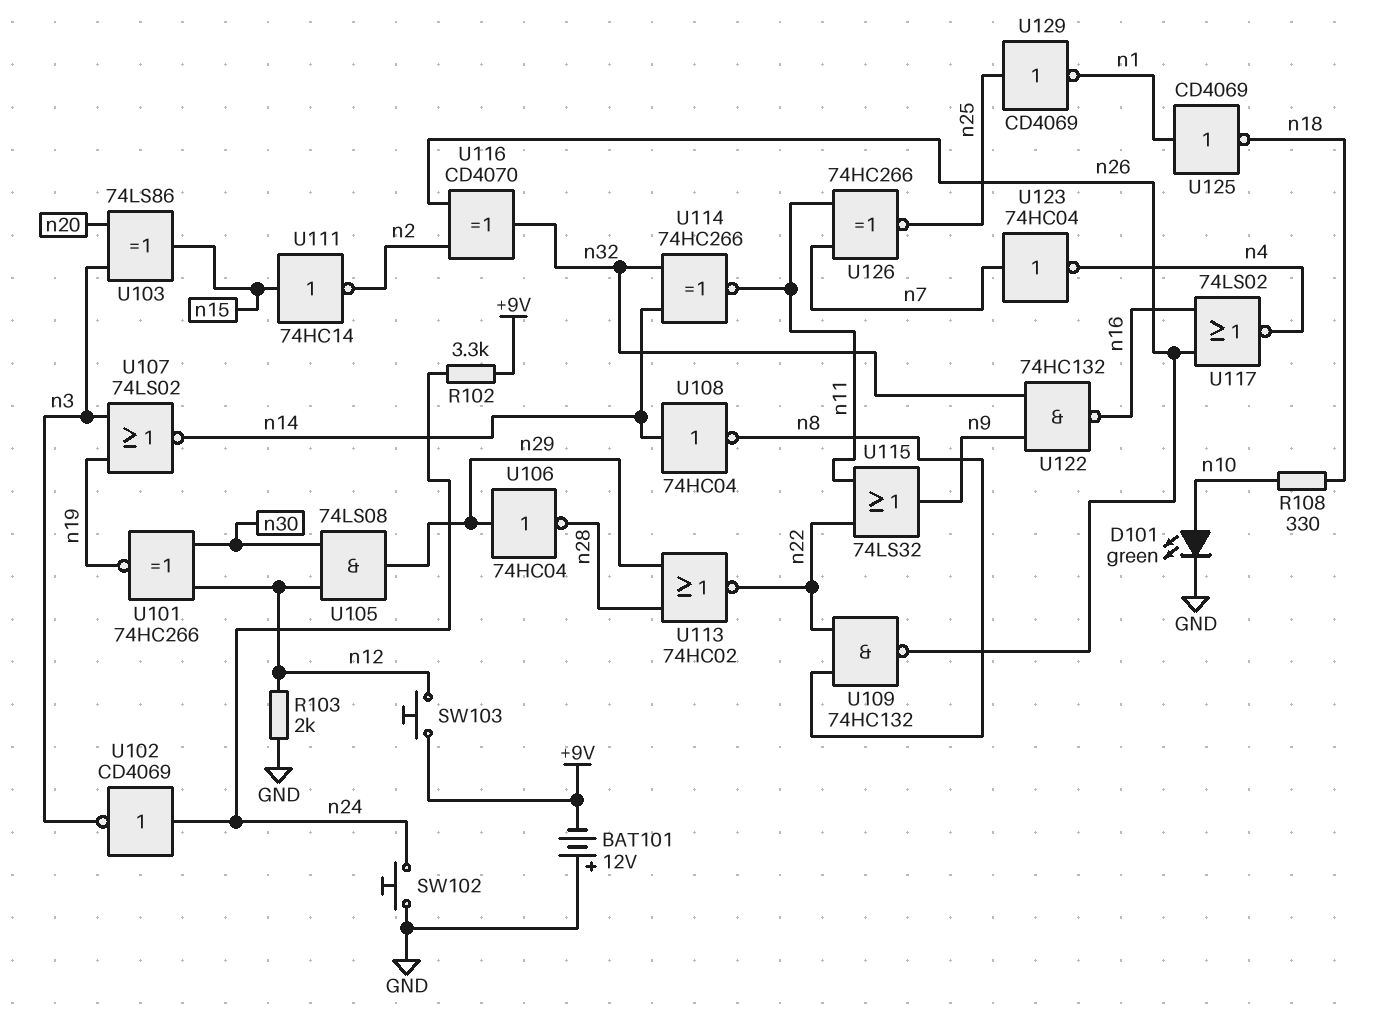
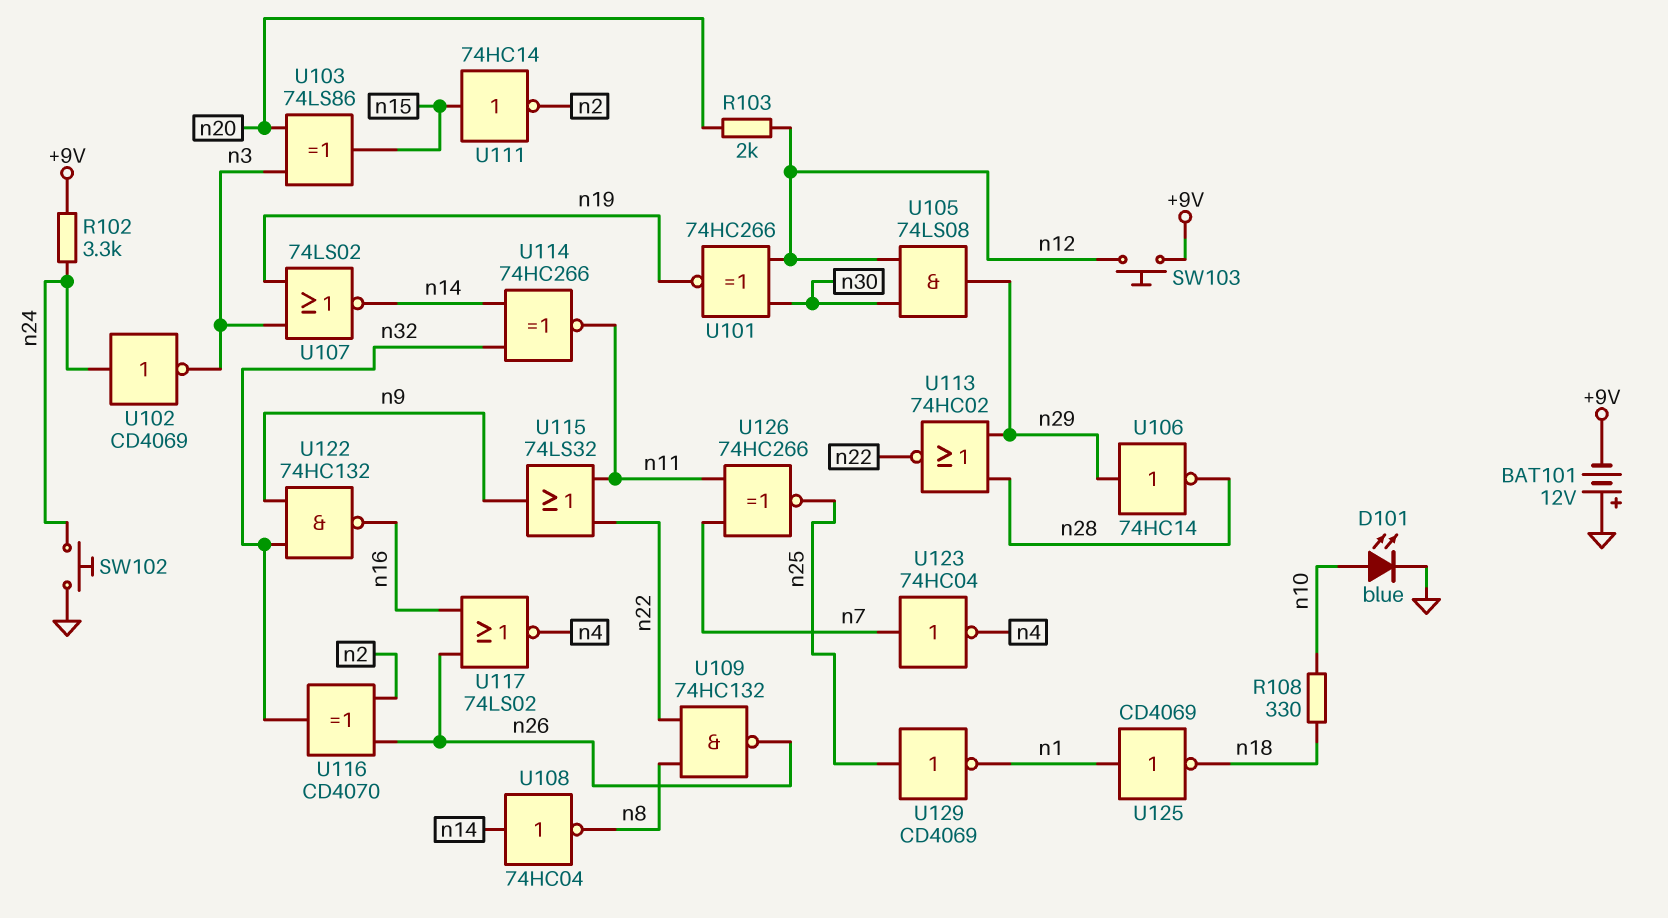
D101: LED green (A n10, K GND) -> LED blue (A n10, K GND)
R103: 2k (GND, n12) -> 2k (n12, n20)
U106: NOT 74HC04 (in n29, out n28) -> NOT 74HC14 (in n29, out n28)

